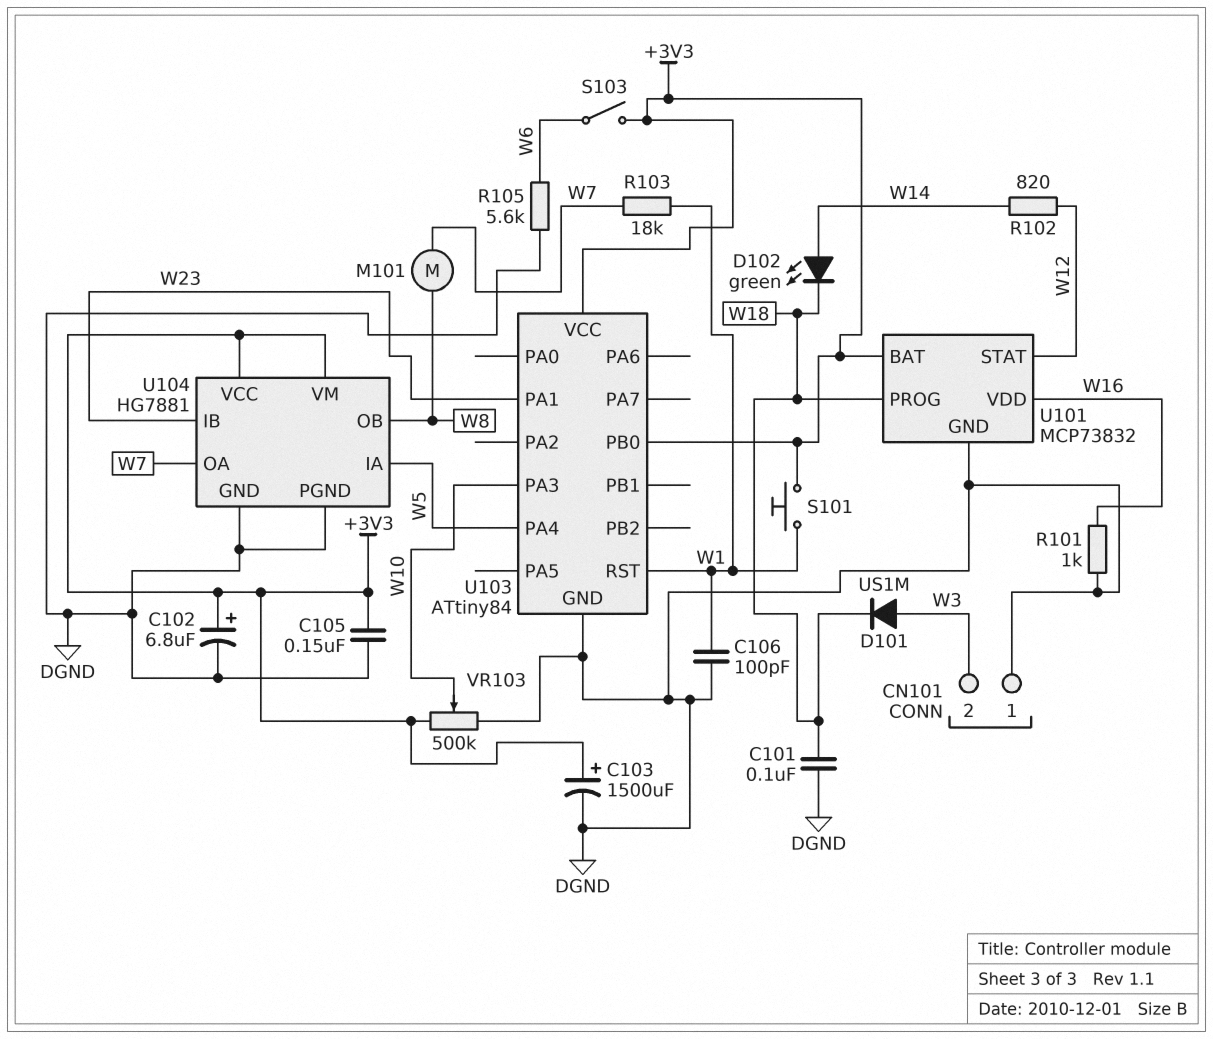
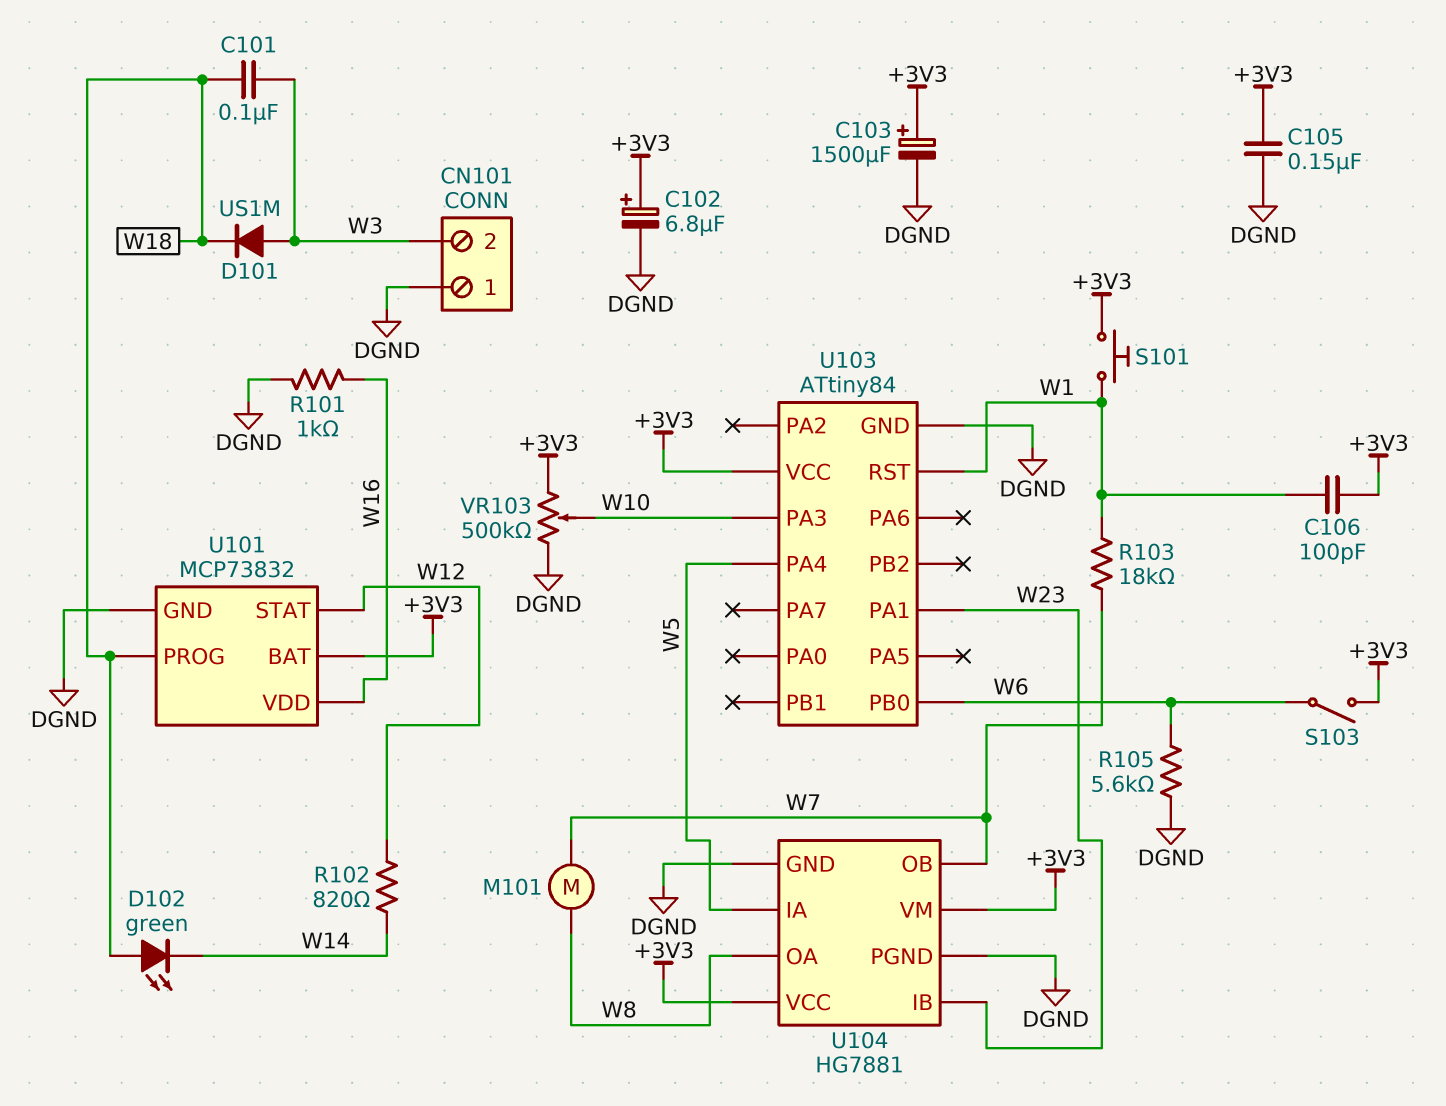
C101: 100nF (DGND, W18) -> 100nF (W3, W18)
C106: 100pF (DGND, W1) -> 100pF (+3V3, W1)
D102: LED green (A W14, K W18) -> LED green (A W18, K W14)
U103 pin PB0: +3V3 -> W6
U104 pin OA: W7 -> W8
U104 pin OB: W8 -> W7

